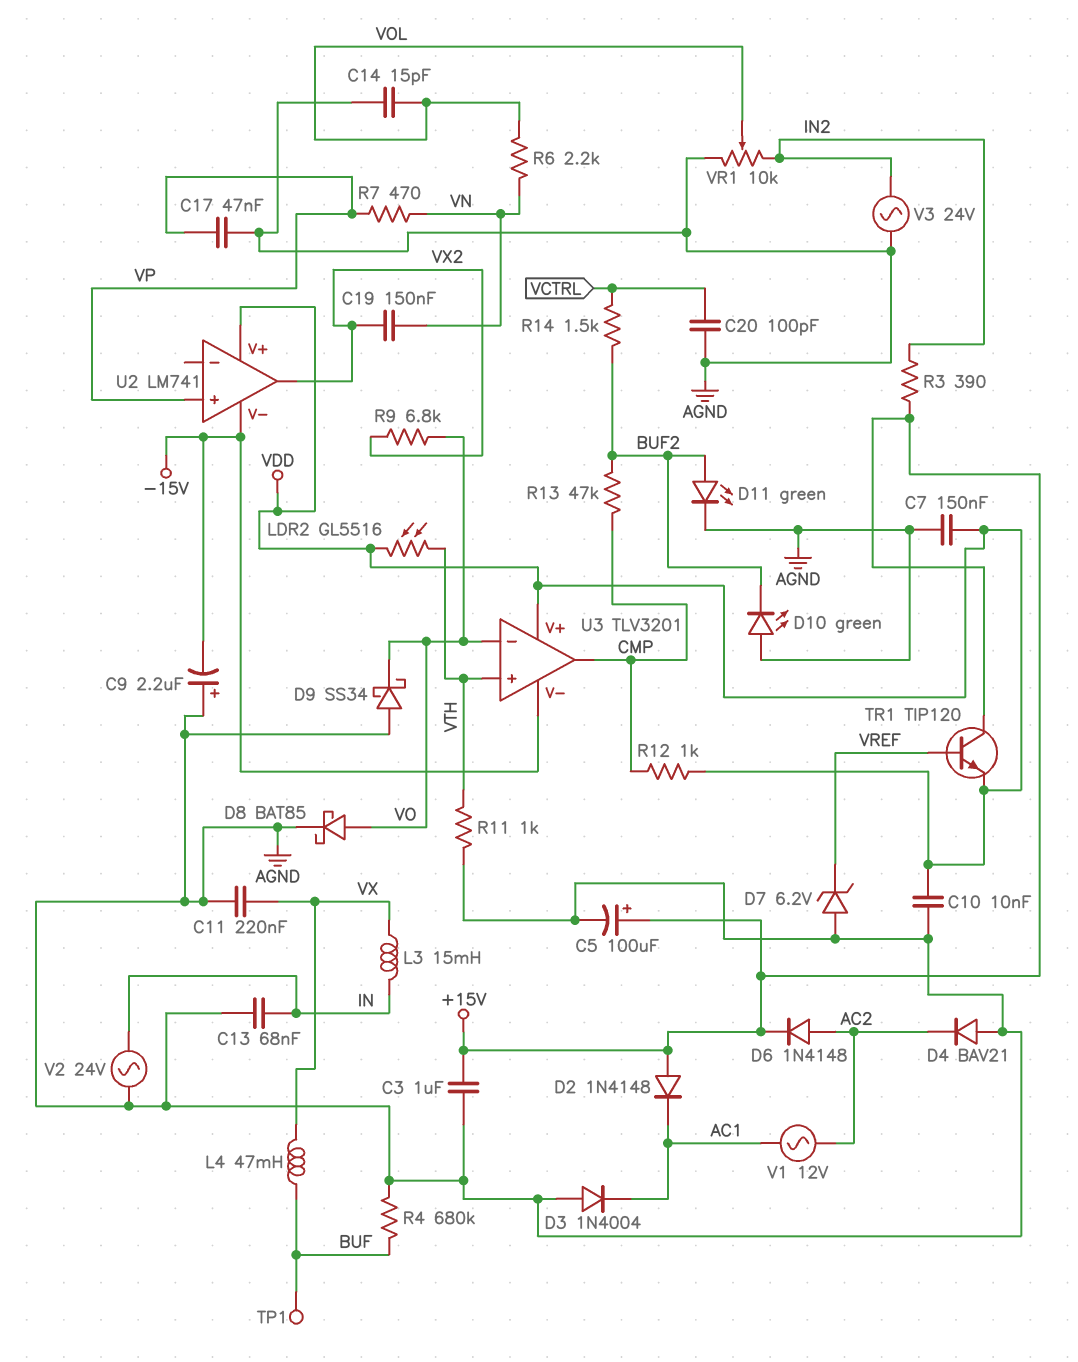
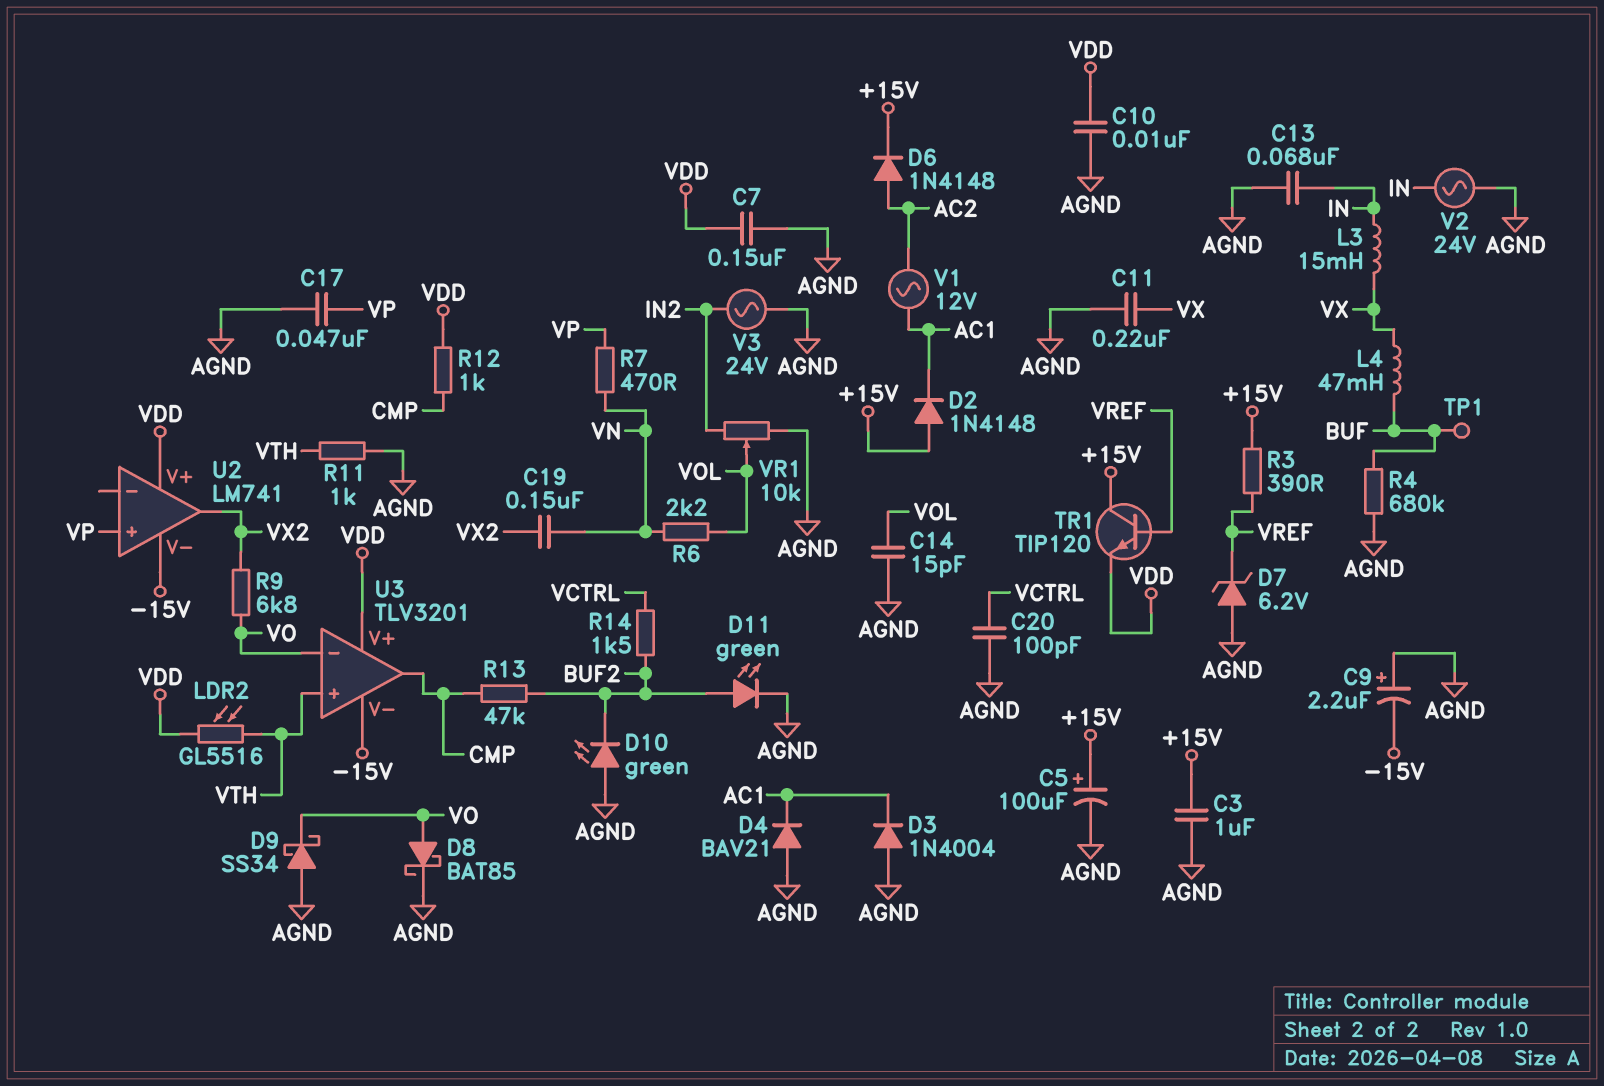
D4: diode BAV21 (A AGND, K AC2) -> diode BAV21 (A AGND, K AC1)
R3: 390 (+15V, IN2) -> 390 (+15V, VREF)

